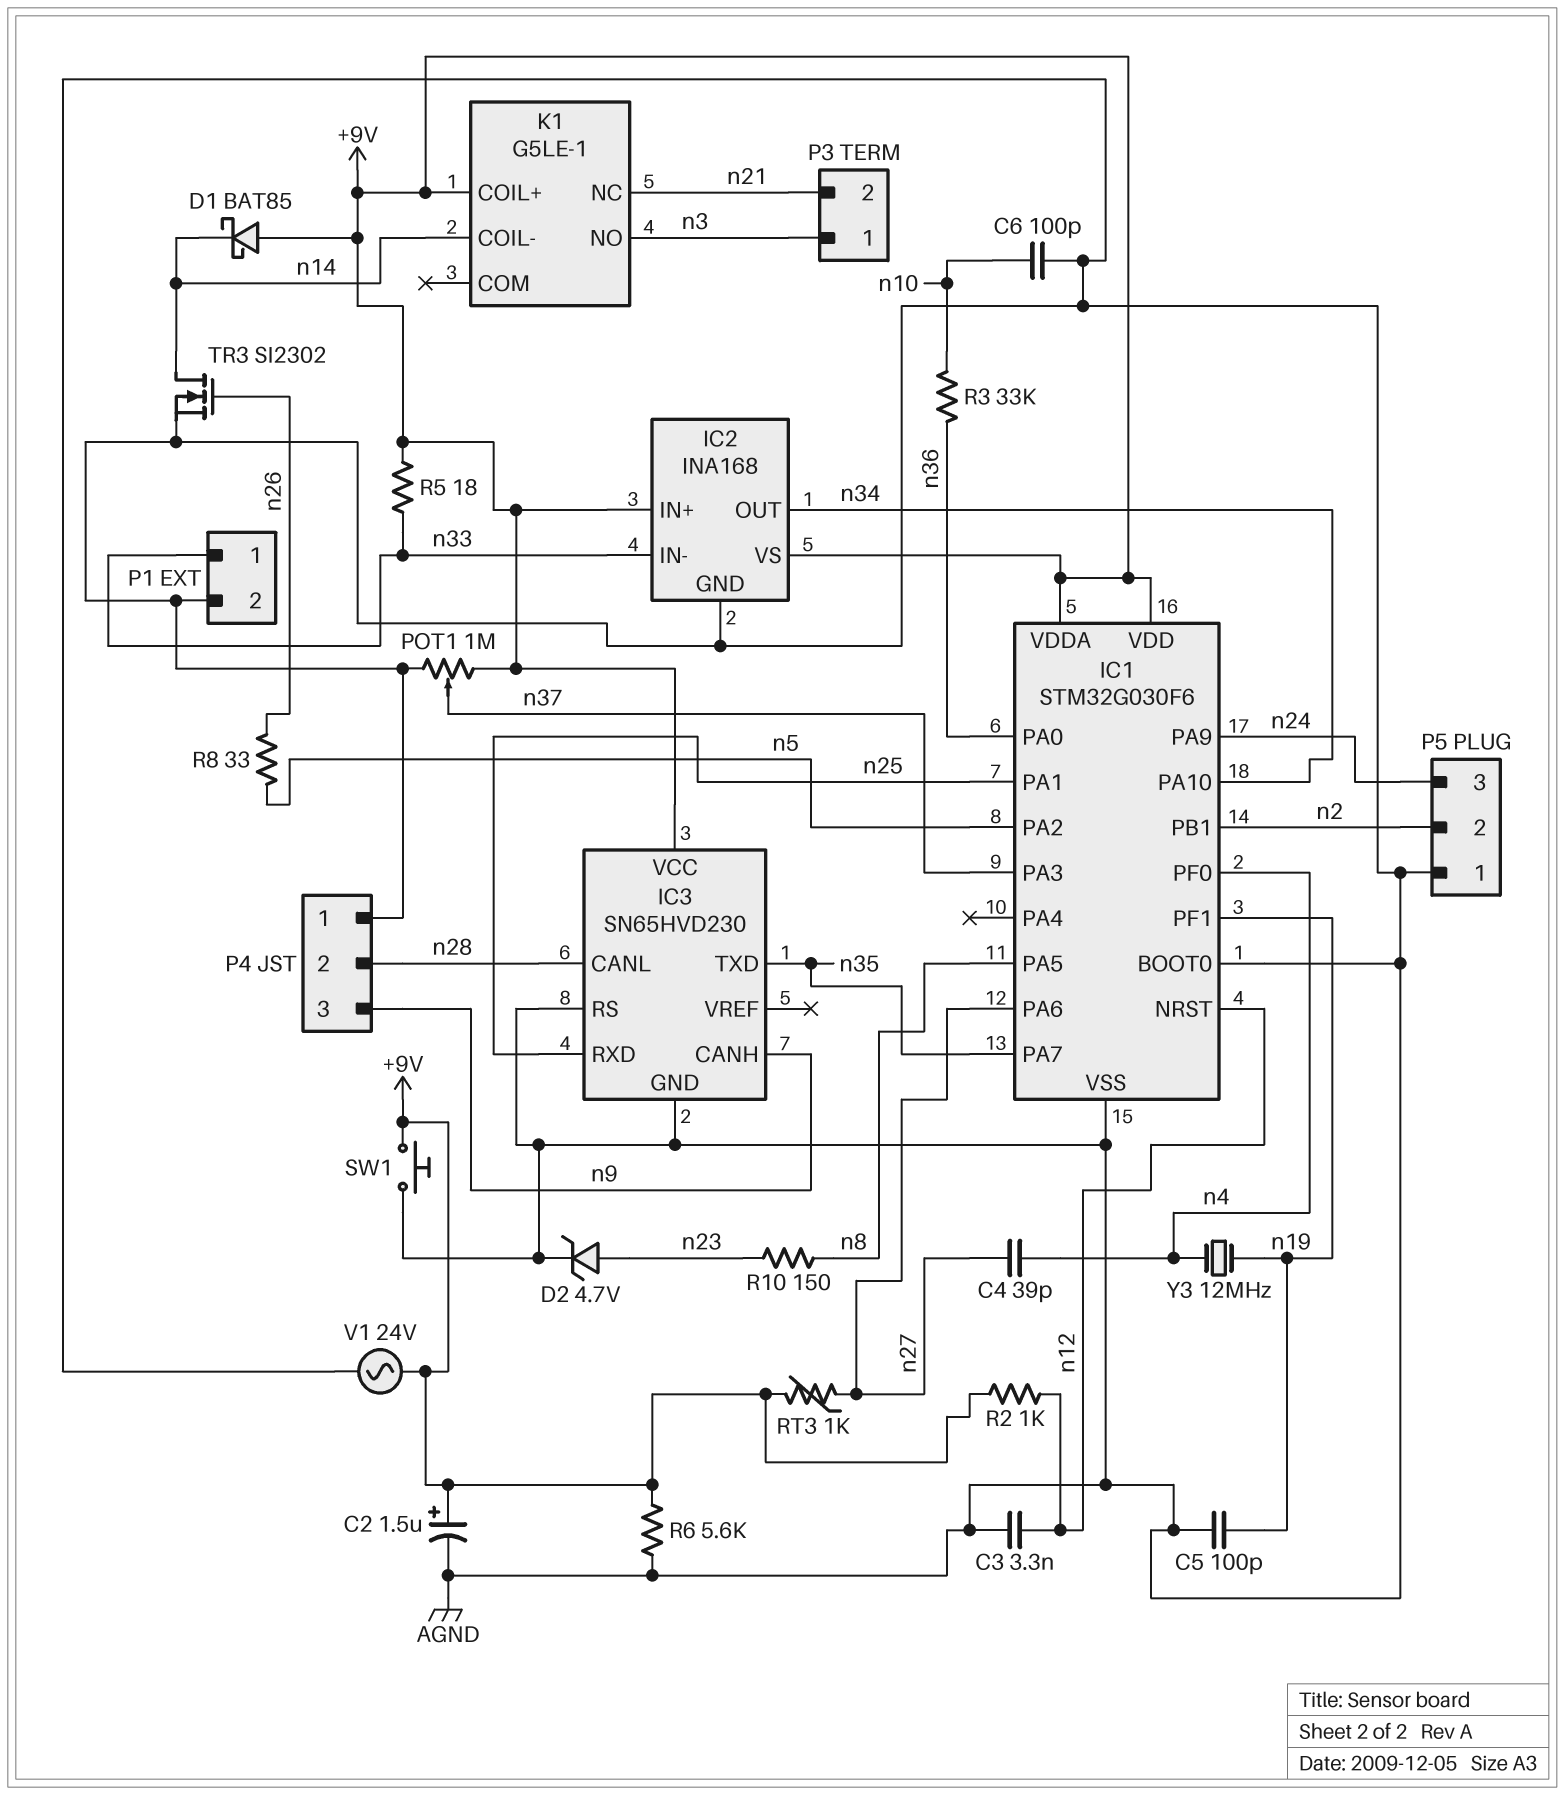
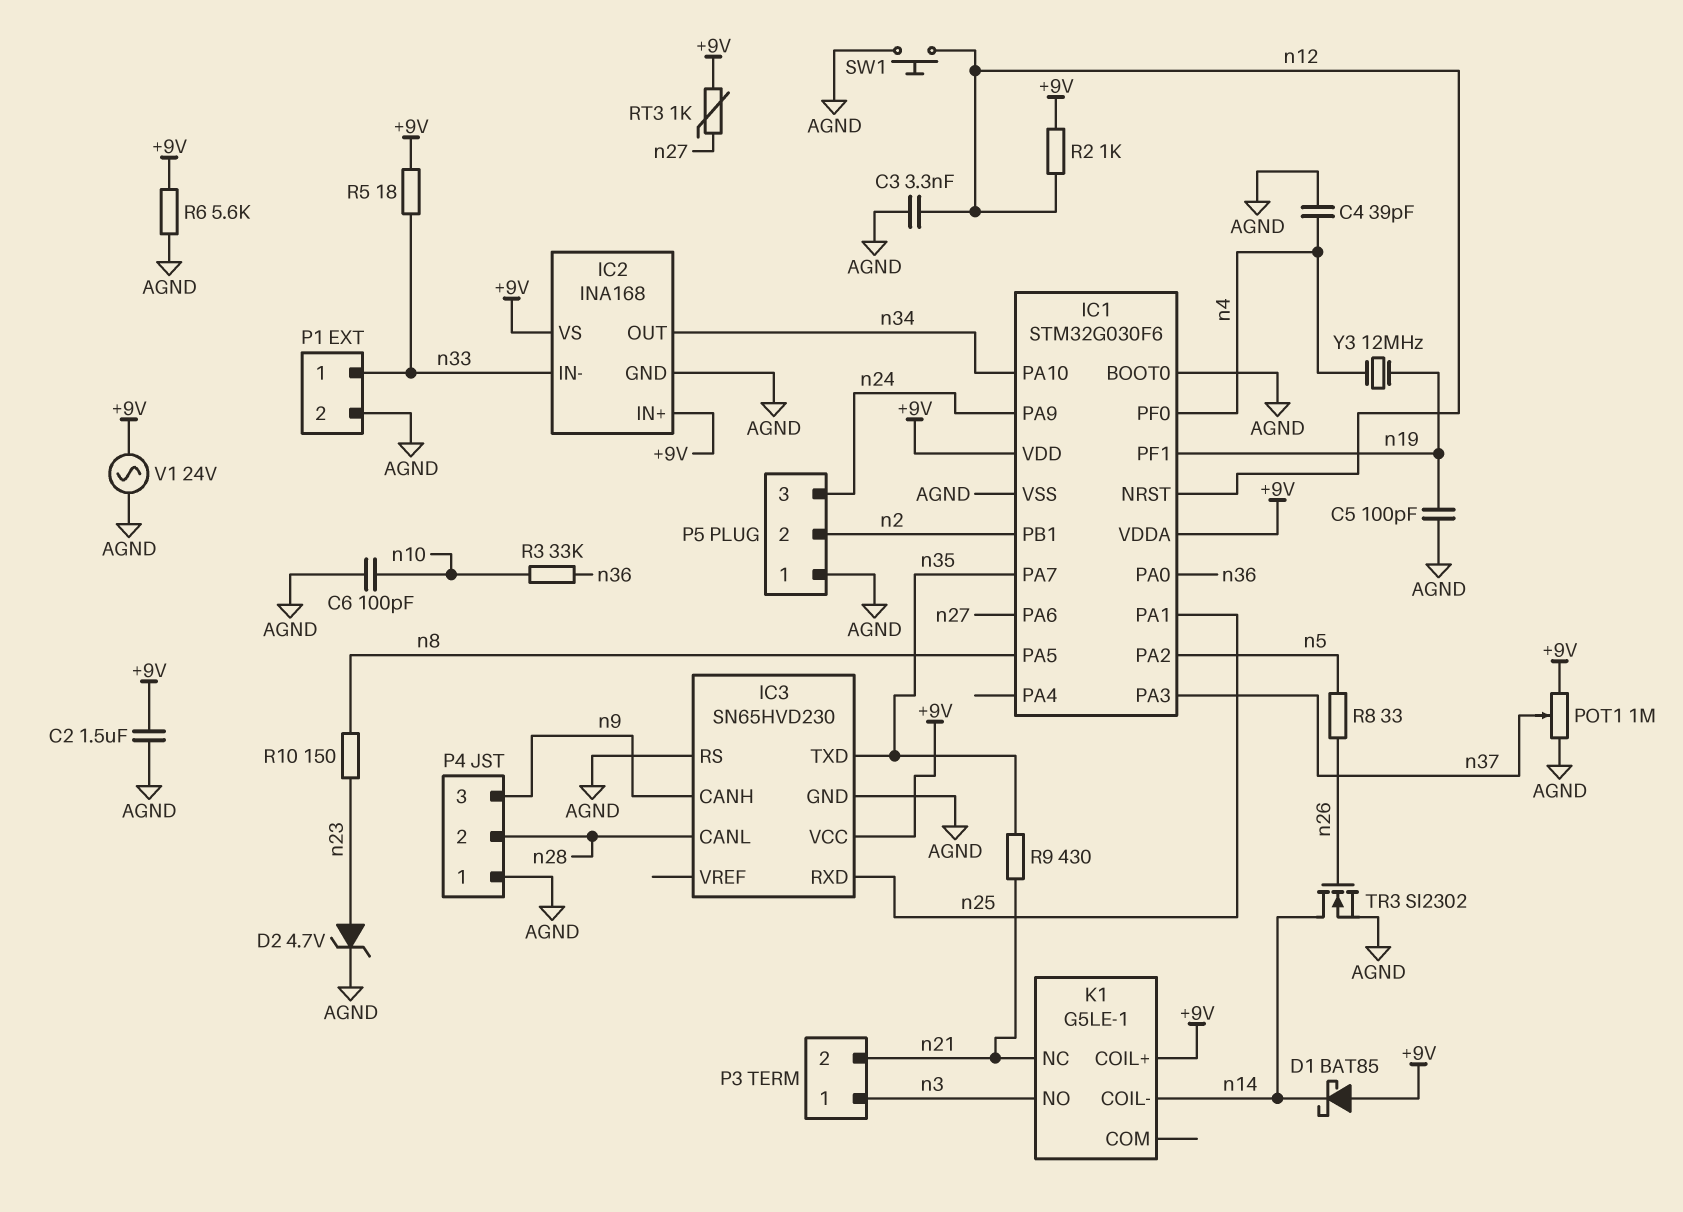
C2: 1.5uF (plus +9V, minus AGND) -> 1.5uF (+9V, AGND)
C4: 39pF (n4, n27) -> 39pF (AGND, n4)
R9: none -> 430 (n21, n35)
SW1: button (+9V, AGND) -> button (AGND, n12)

